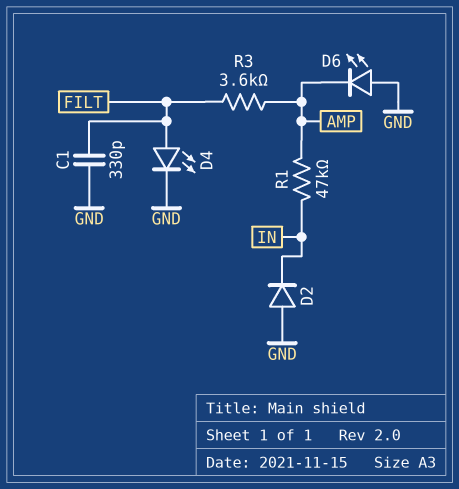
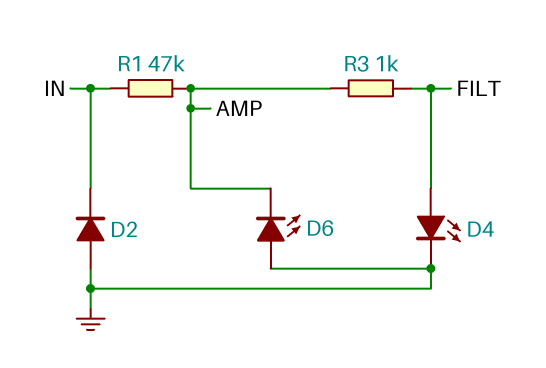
C1: 330pF (FILT, GND) -> none
R3: 3.6k (AMP, FILT) -> 1k (AMP, FILT)

